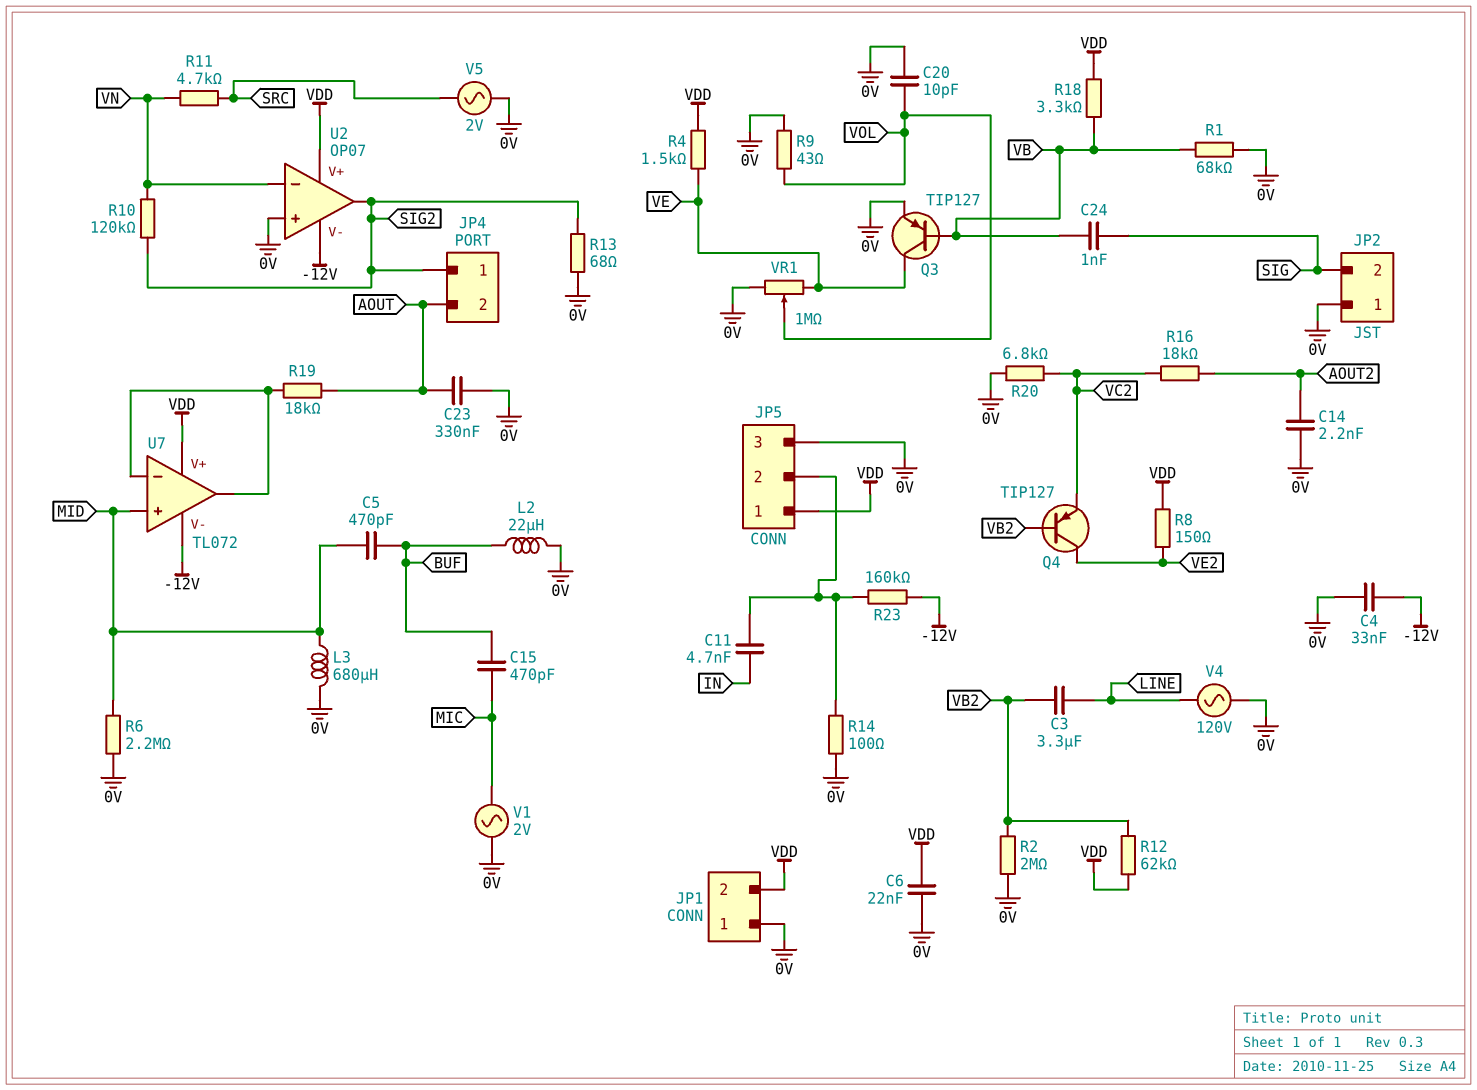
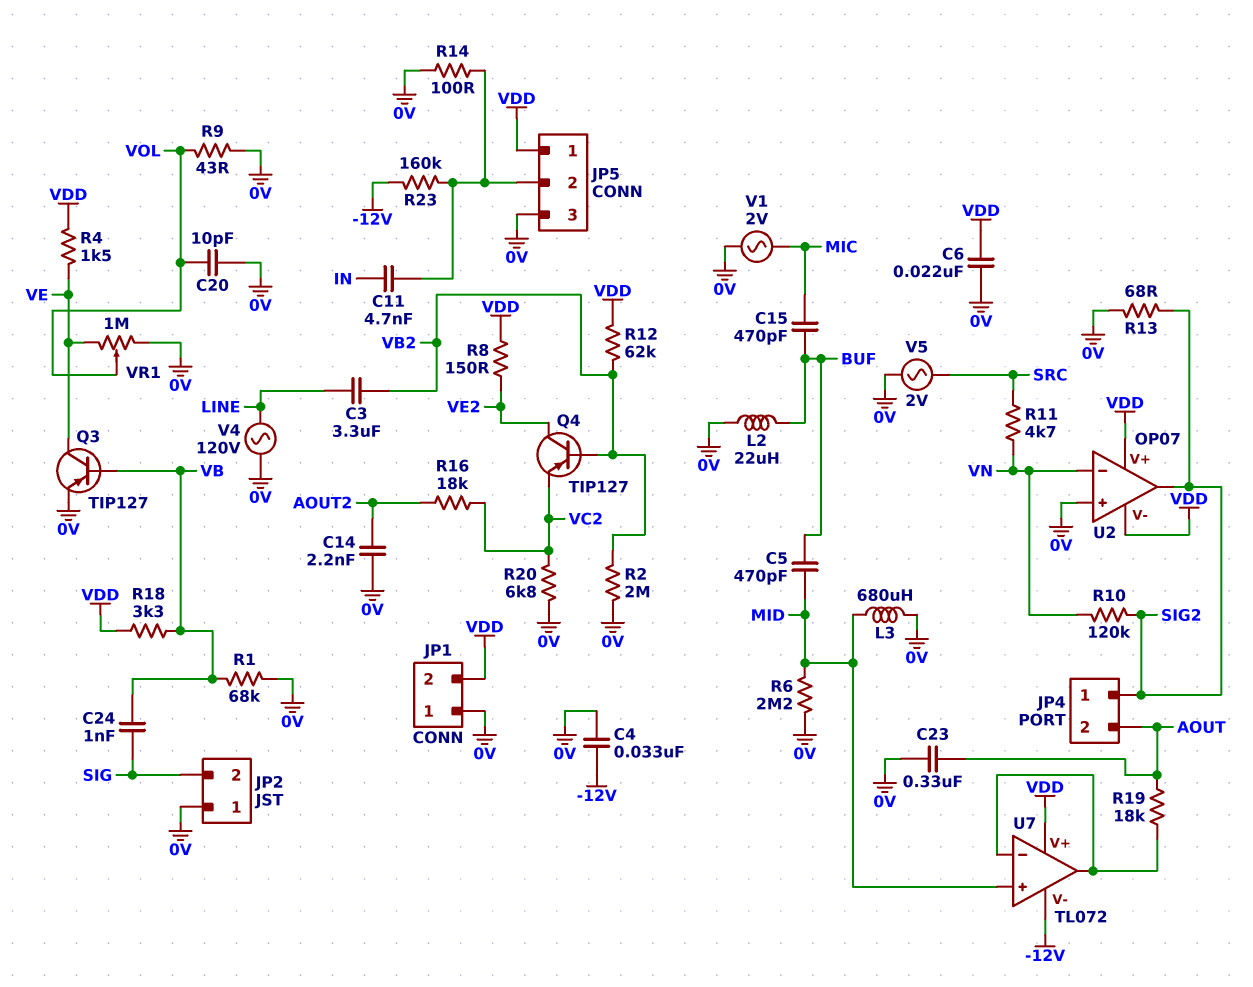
U2 pin V-: -12V -> VDD

